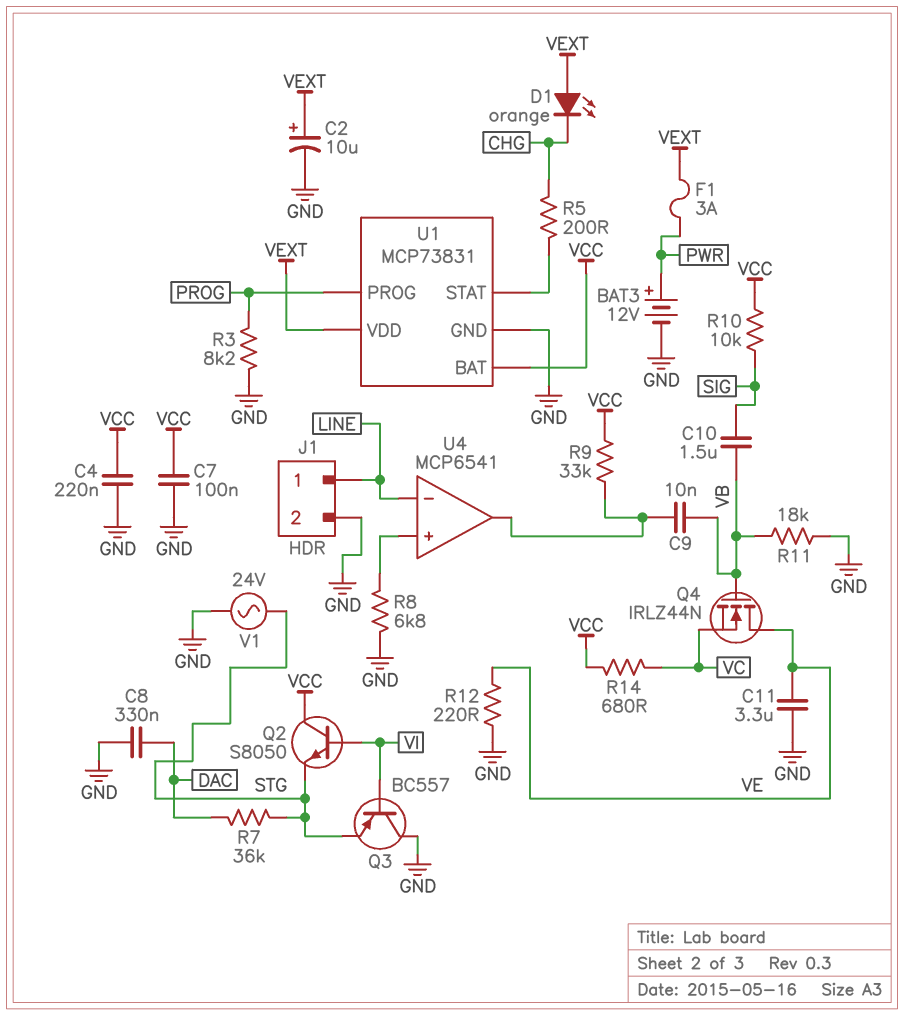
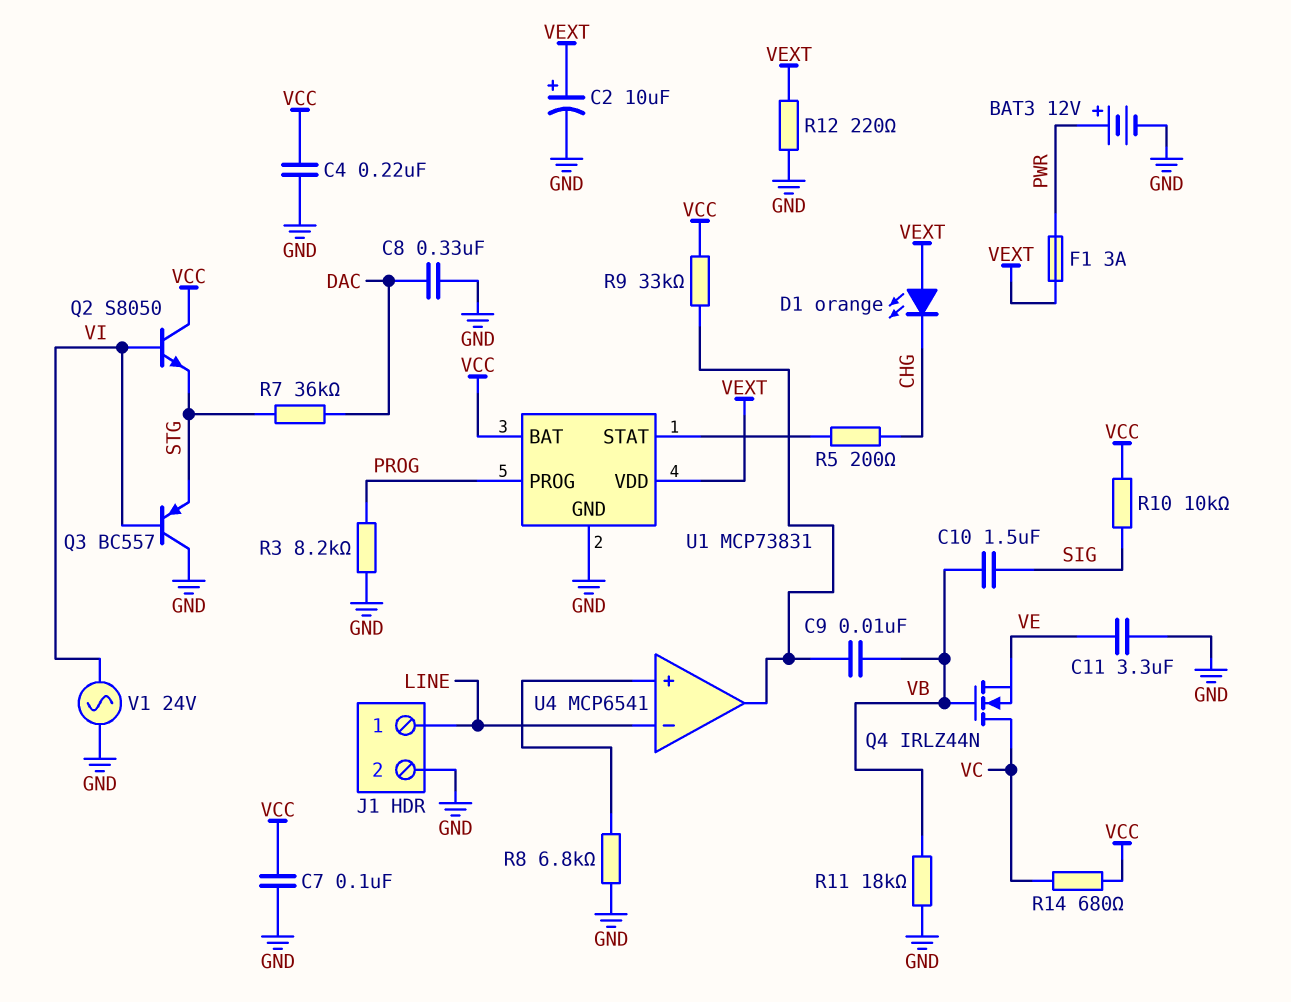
Q4: NMOS IRLZ44N (G VB, D VE, S VC) -> NMOS IRLZ44N (G VB, D VC, S VE)
R12: 220 (GND, VE) -> 220 (GND, VEXT)
V1: AC 24V (GND, STG) -> AC 24V (GND, VI)

